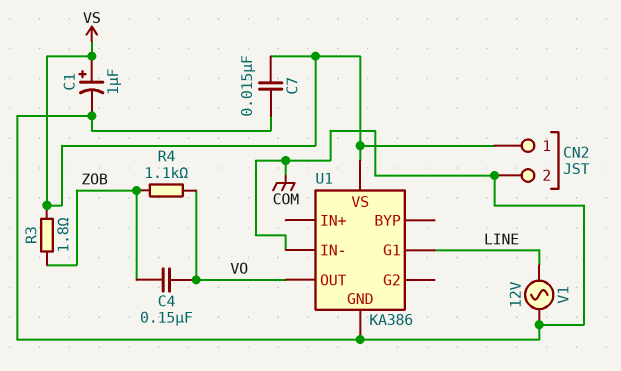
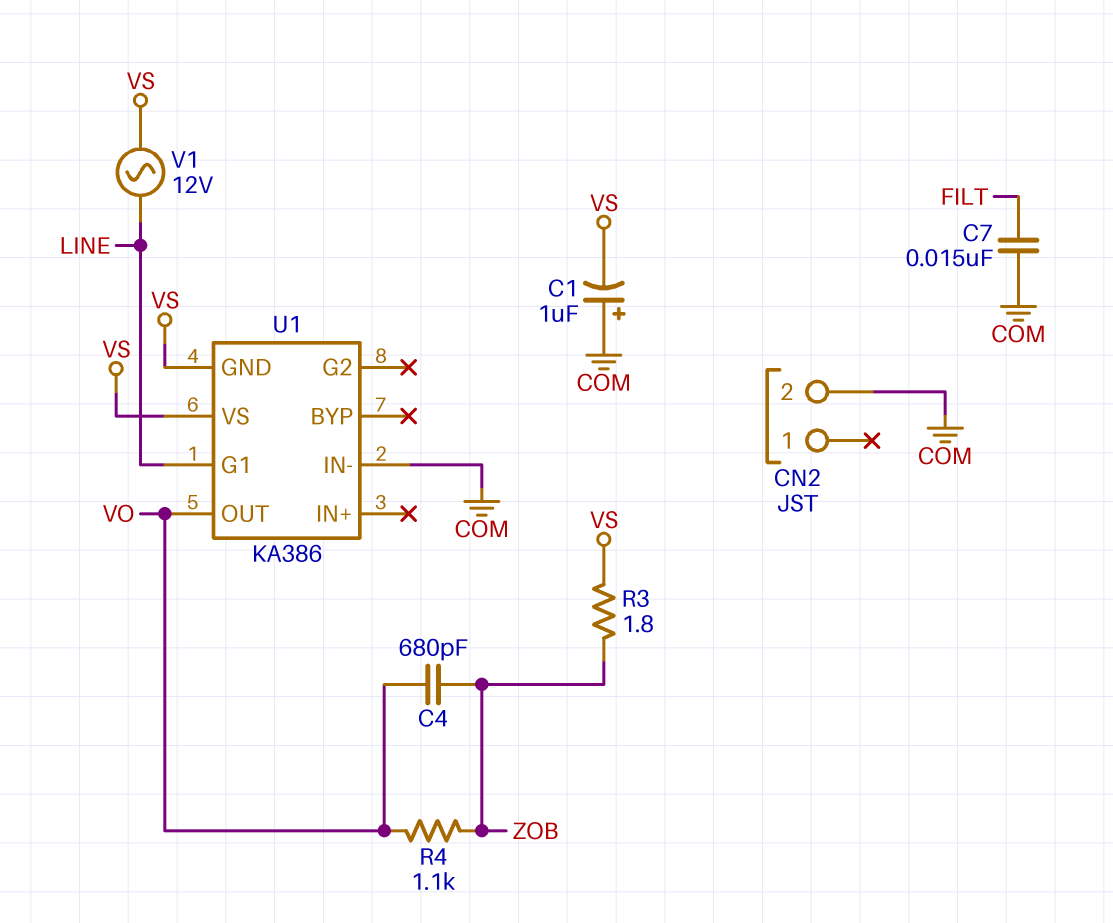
C1: 1uF (plus VS, minus COM) -> 1uF (plus COM, minus VS)
C4: 150nF (VO, ZOB) -> 680pF (VO, ZOB)
C7: 15nF (COM, VS) -> 15nF (COM, FILT)
CN2 pin 1: VS -> none
U1 pin GND: COM -> VS
V1: AC 12V (COM, LINE) -> AC 12V (LINE, VS)

